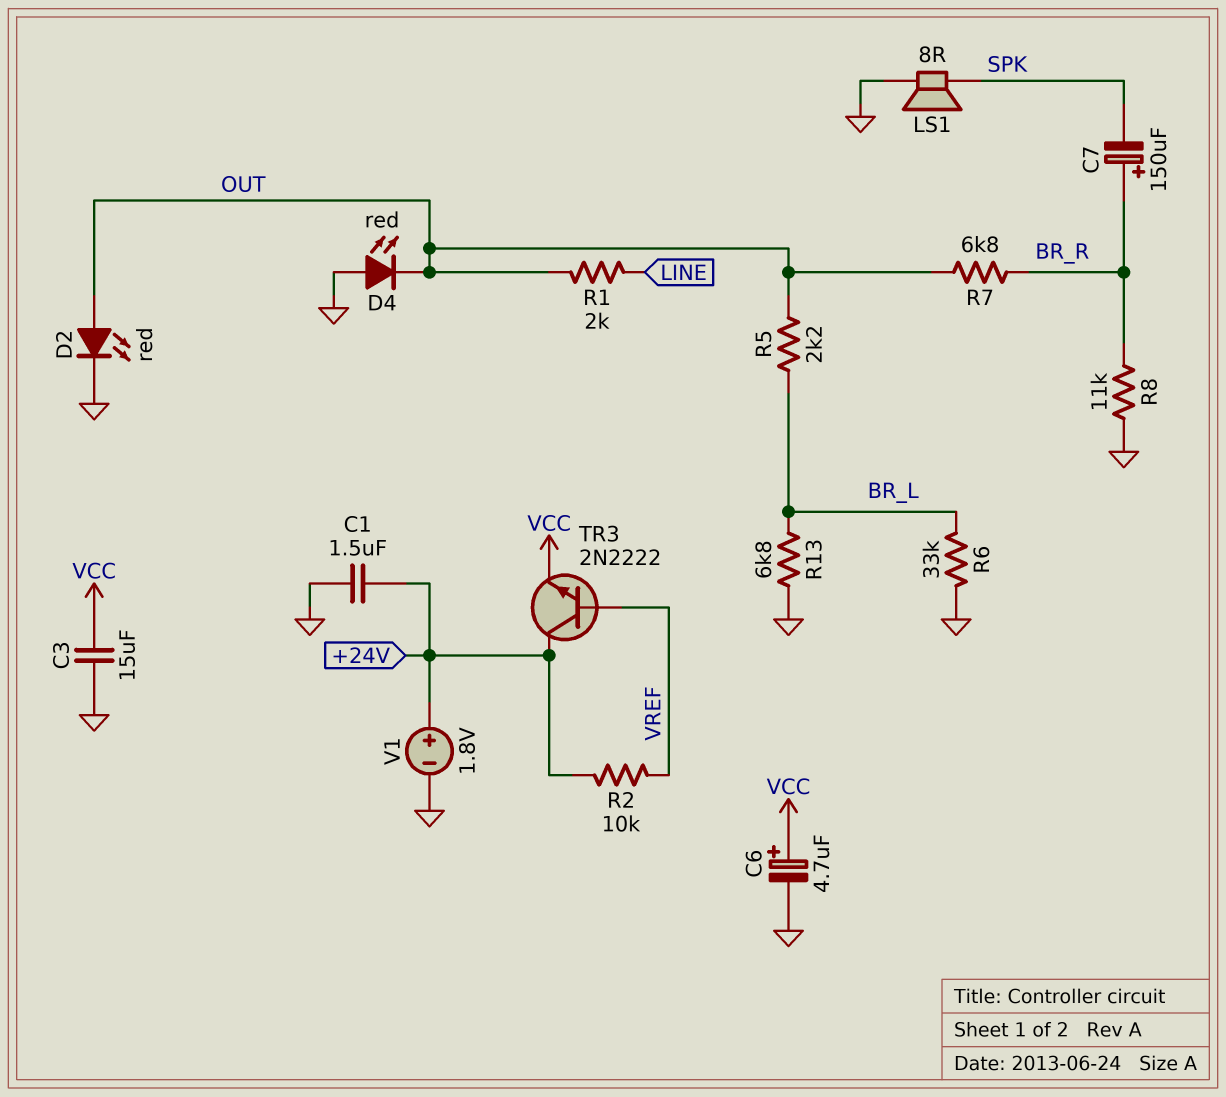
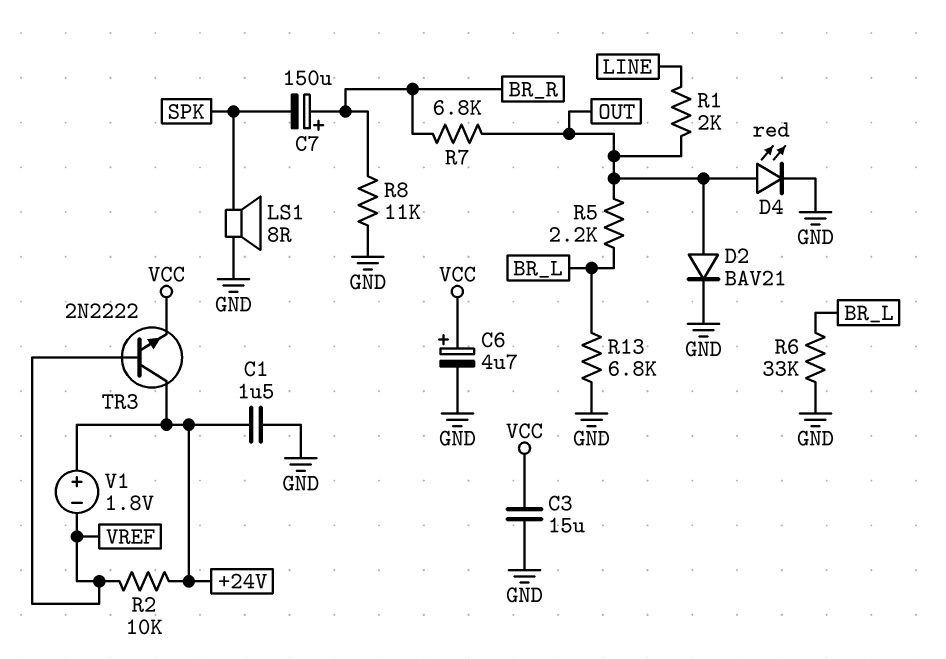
D2: LED red (A OUT, K GND) -> diode BAV21 (A OUT, K GND)
D4: LED red (A GND, K OUT) -> LED red (A OUT, K GND)
V1: 1.8V (plus +24V, minus GND) -> 1.8V (plus +24V, minus VREF)

